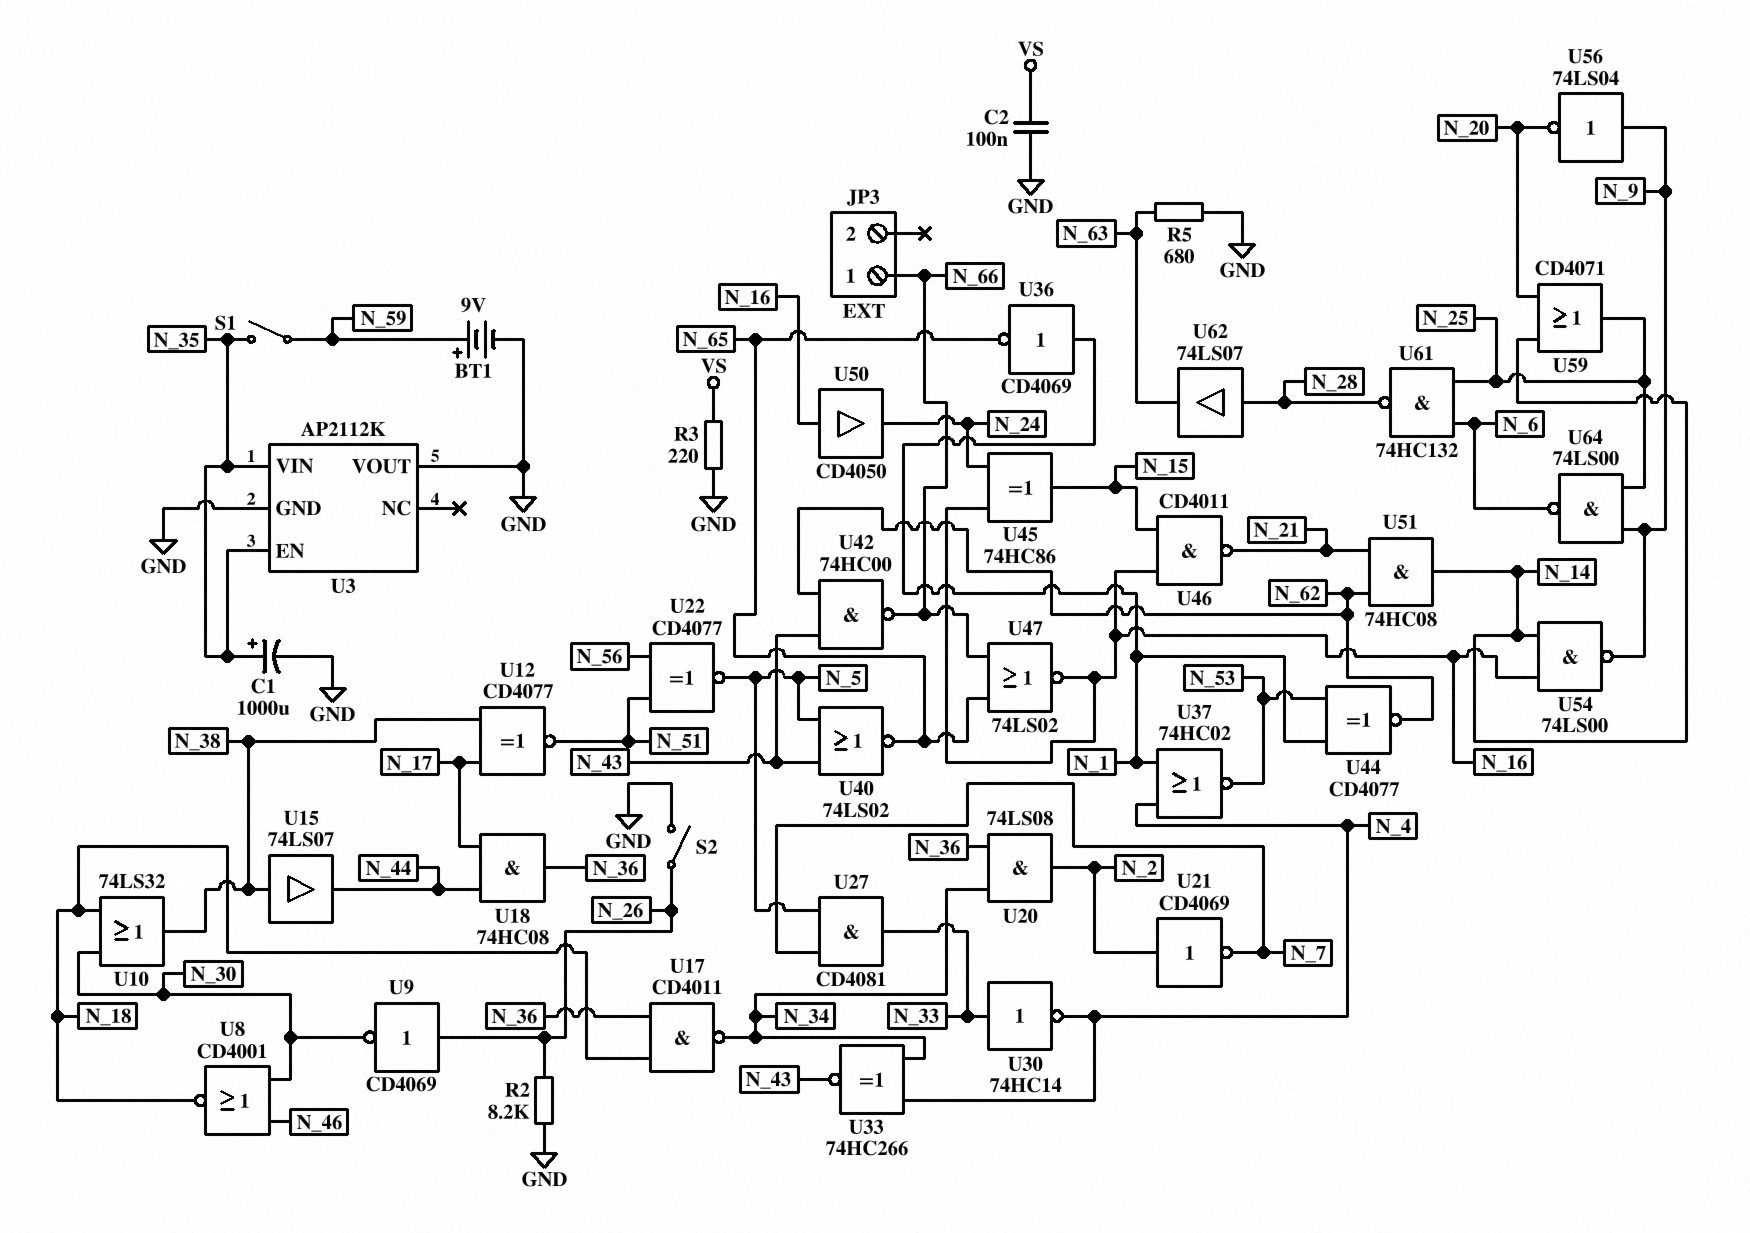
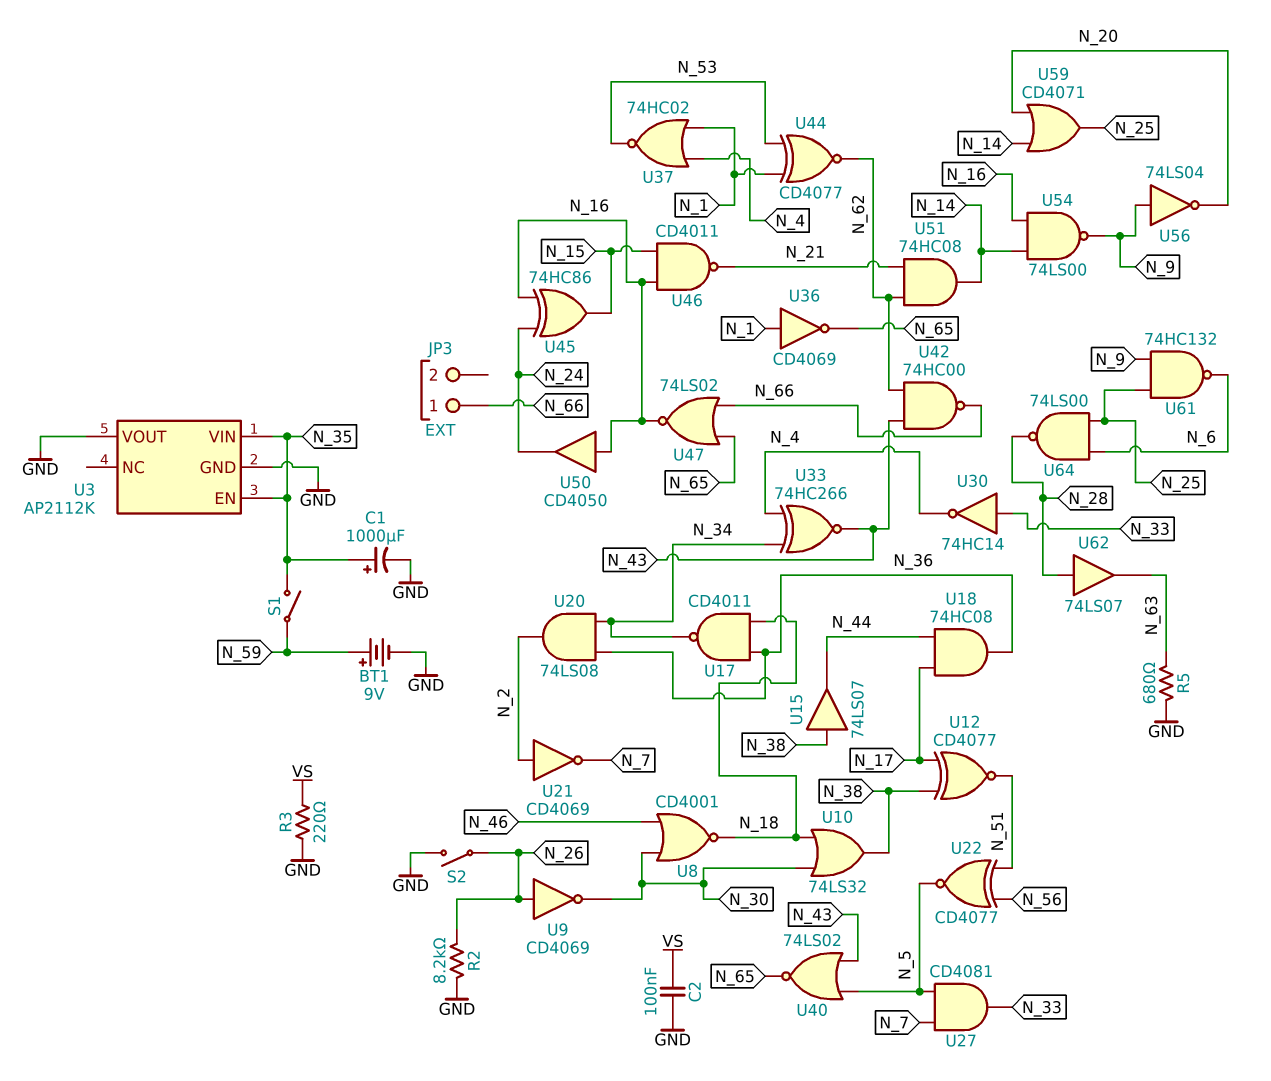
U61: NAND 74HC132 (in N_6, in N_25, out N_28) -> NAND 74HC132 (in N_9, in N_25, out N_6)
U64: NAND 74LS00 (in N_9, in N_25, out N_6) -> NAND 74LS00 (in N_6, in N_25, out N_28)

